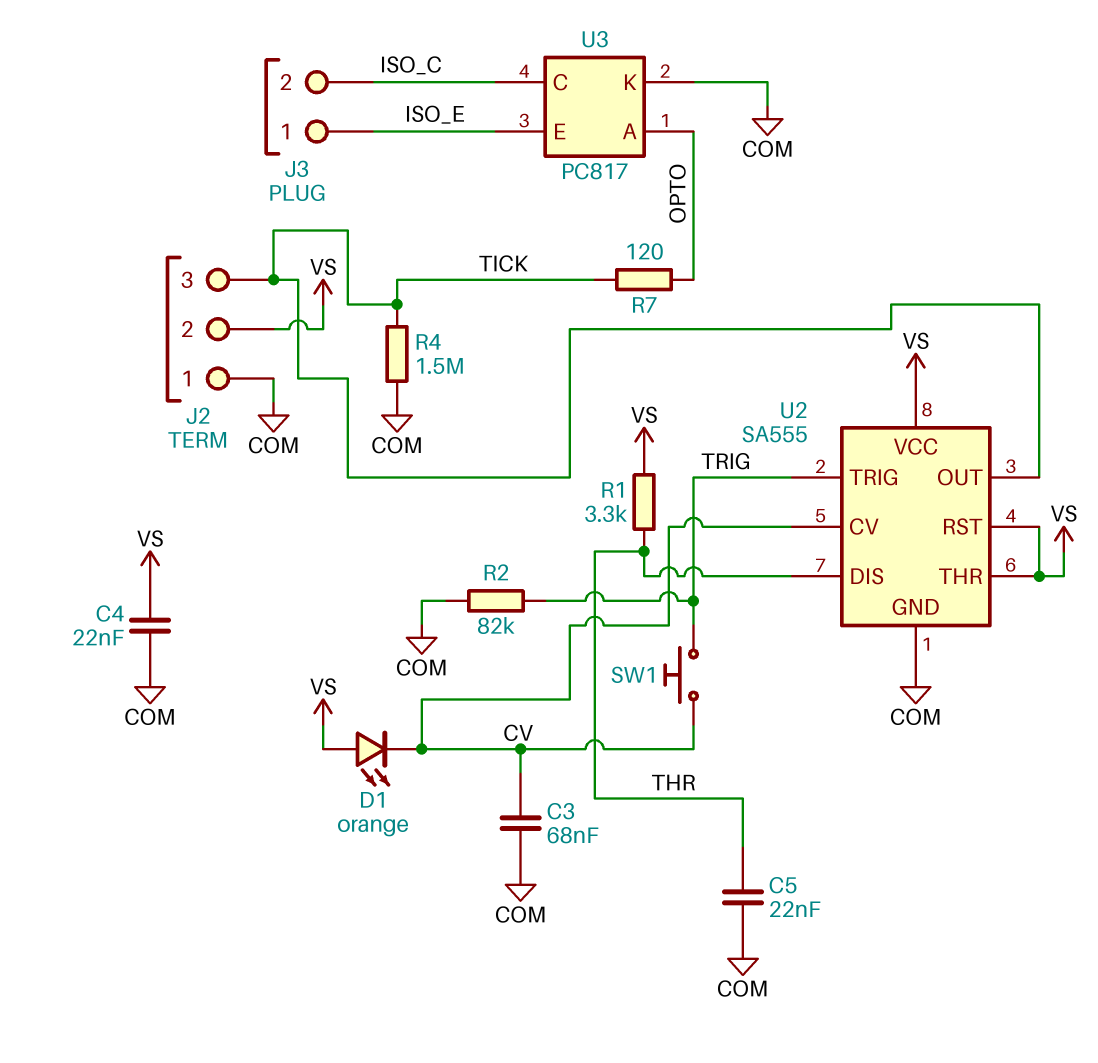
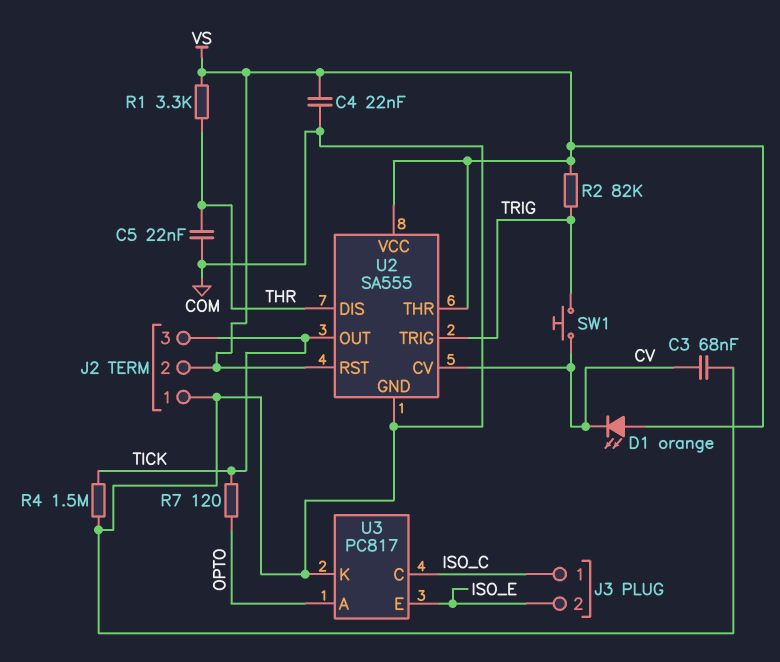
J3 pin 1: ISO_E -> ISO_C
J3 pin 2: ISO_C -> ISO_E
R2: 82k (COM, TRIG) -> 82k (TRIG, VS)

